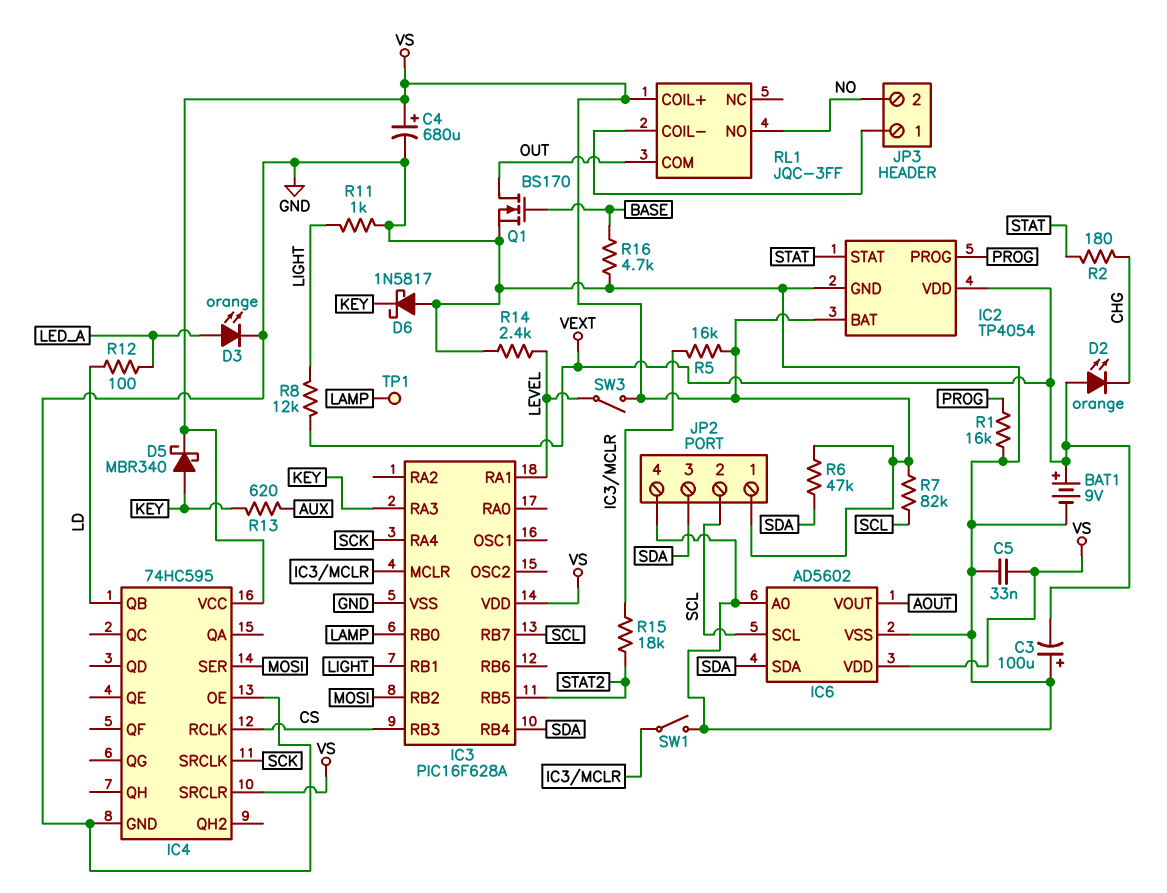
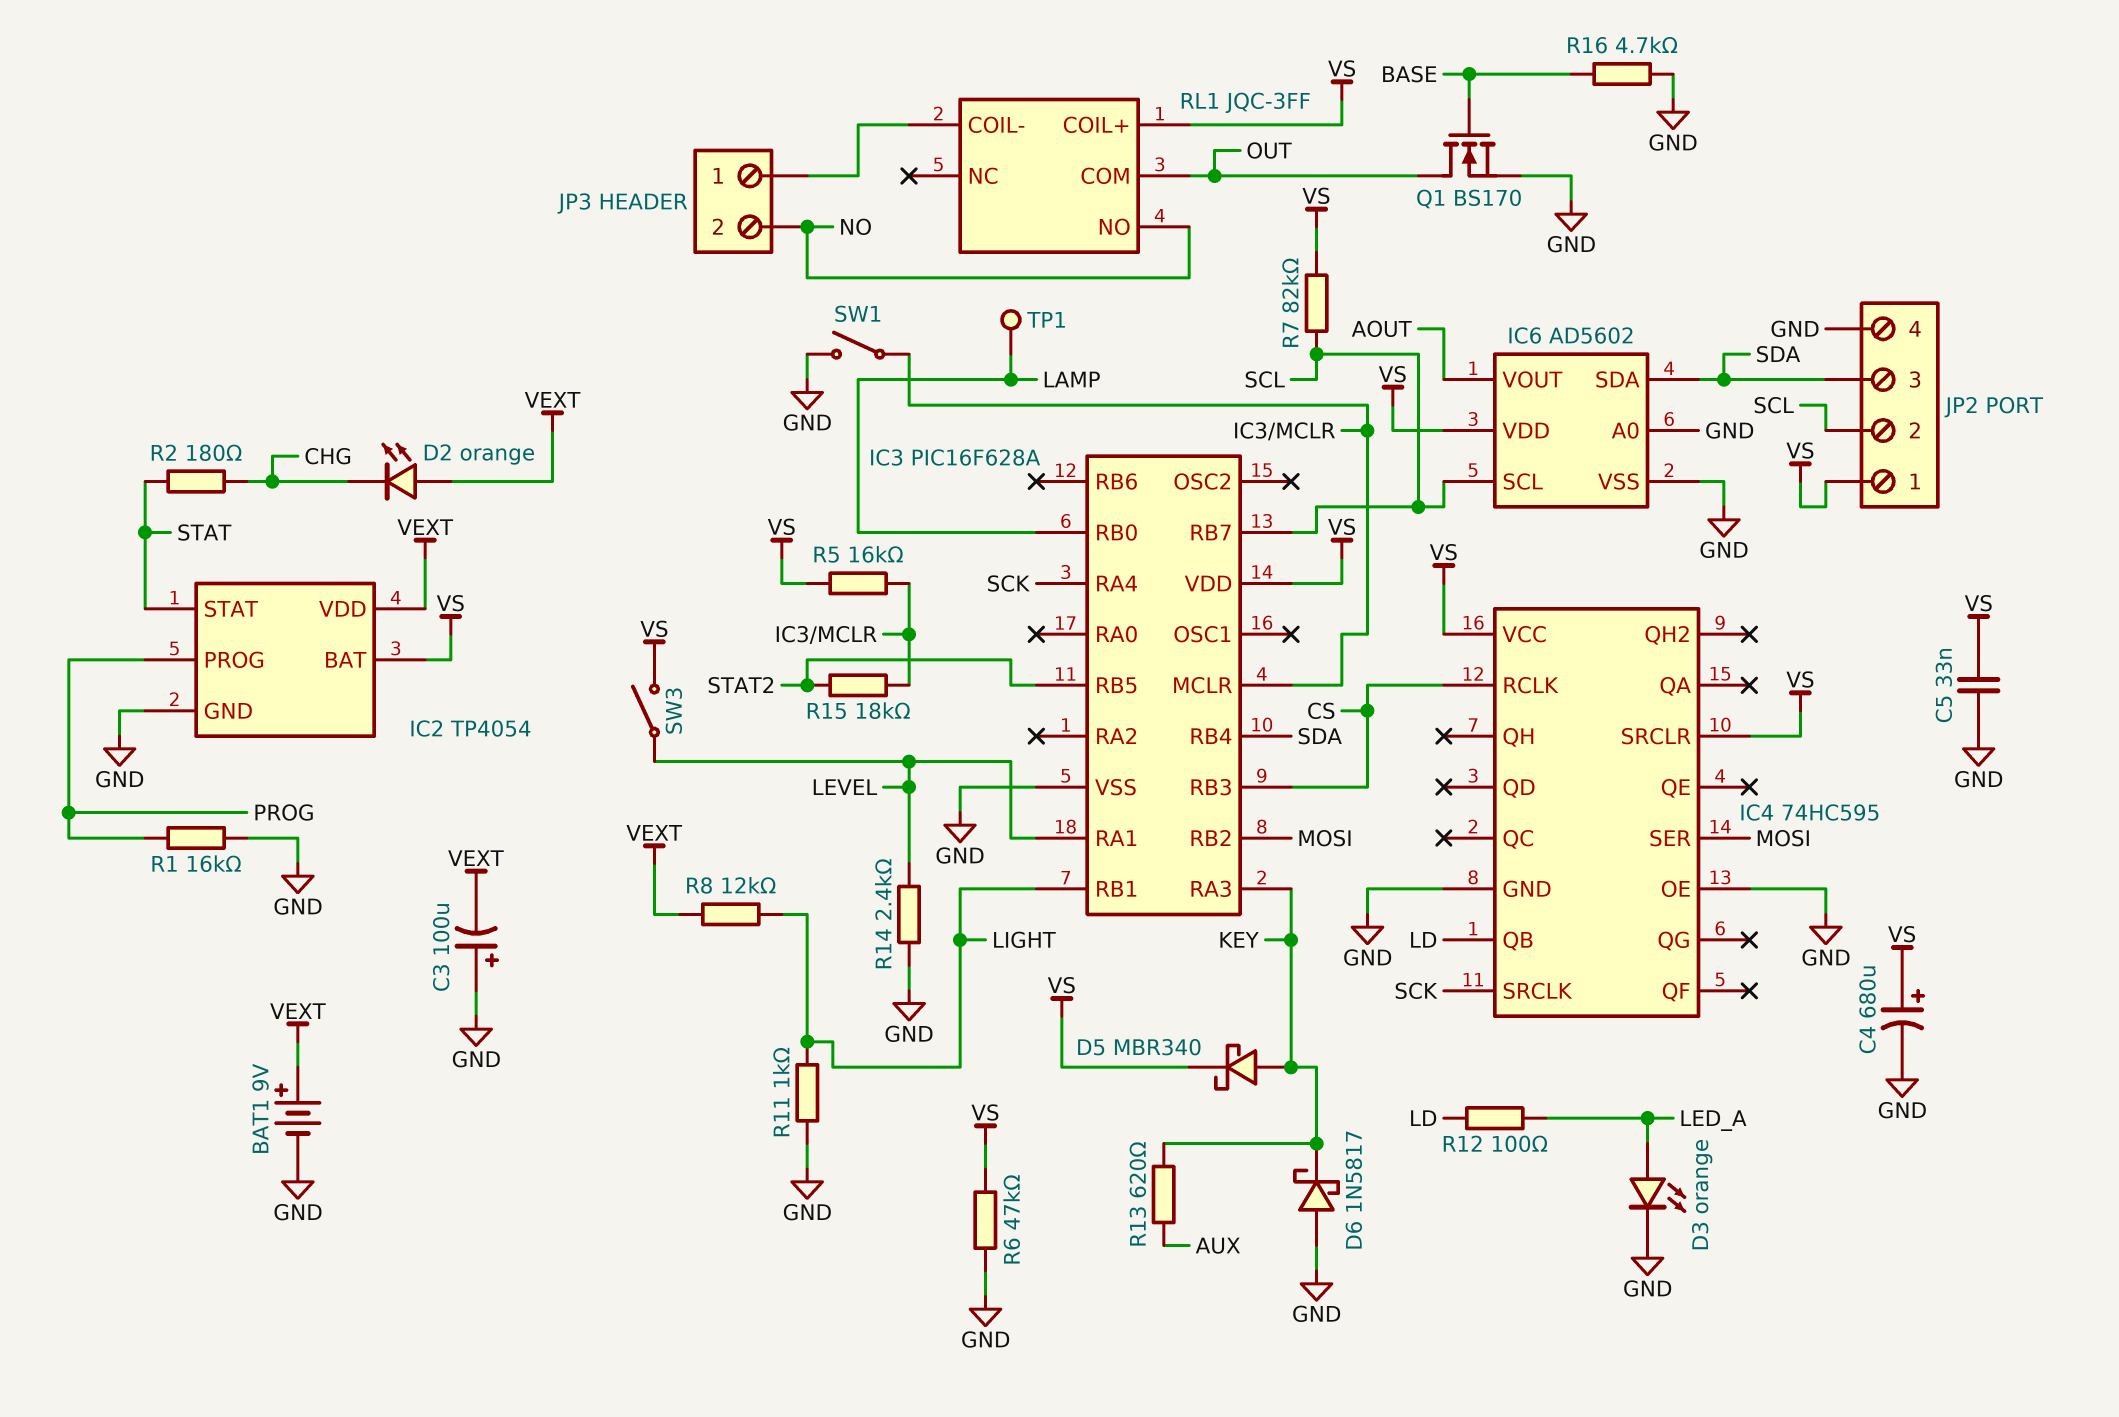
R6: 47k (SDA, VS) -> 47k (GND, VS)

